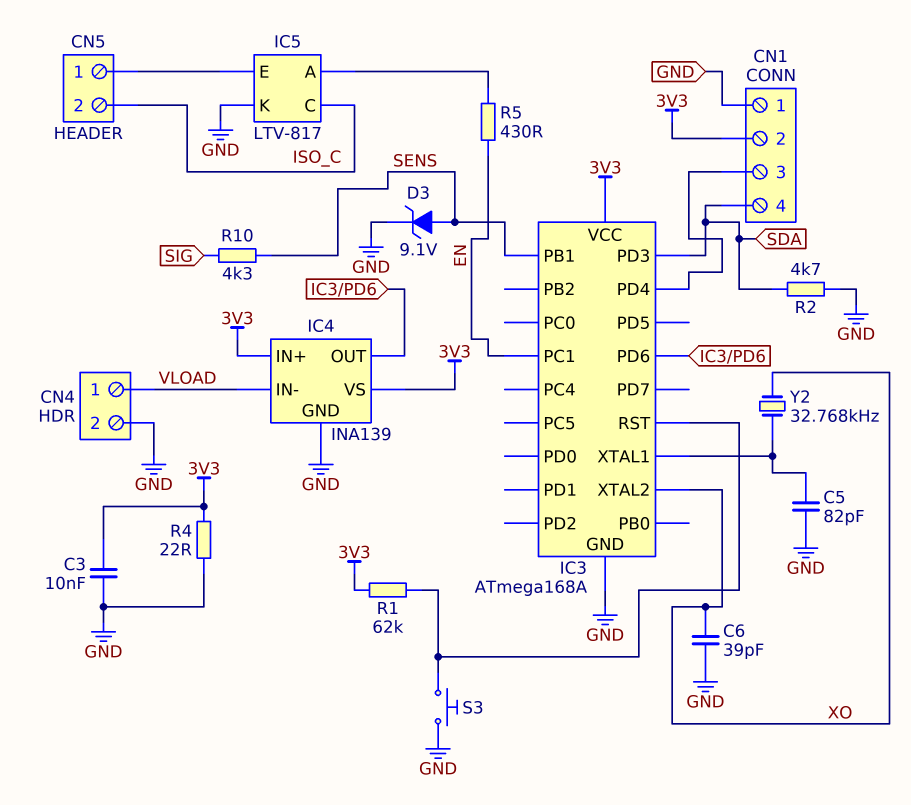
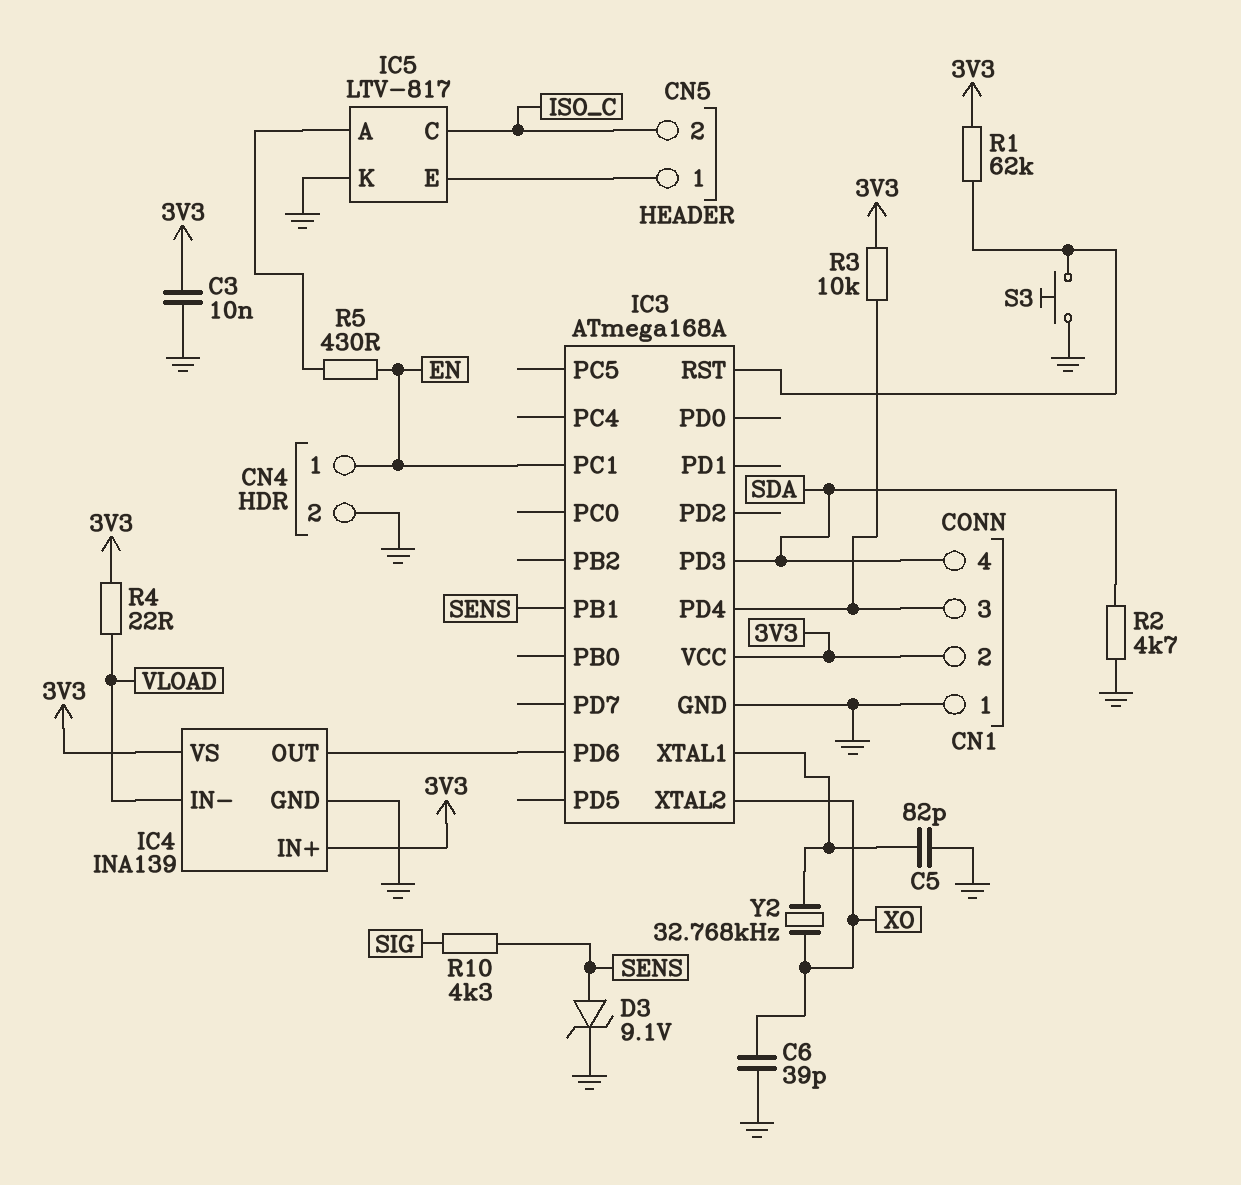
CN4 pin 1: VLOAD -> EN
R3: none -> 10k (3V3, CN1/3)
R4: 22 (3V3, GND) -> 22 (3V3, VLOAD)

